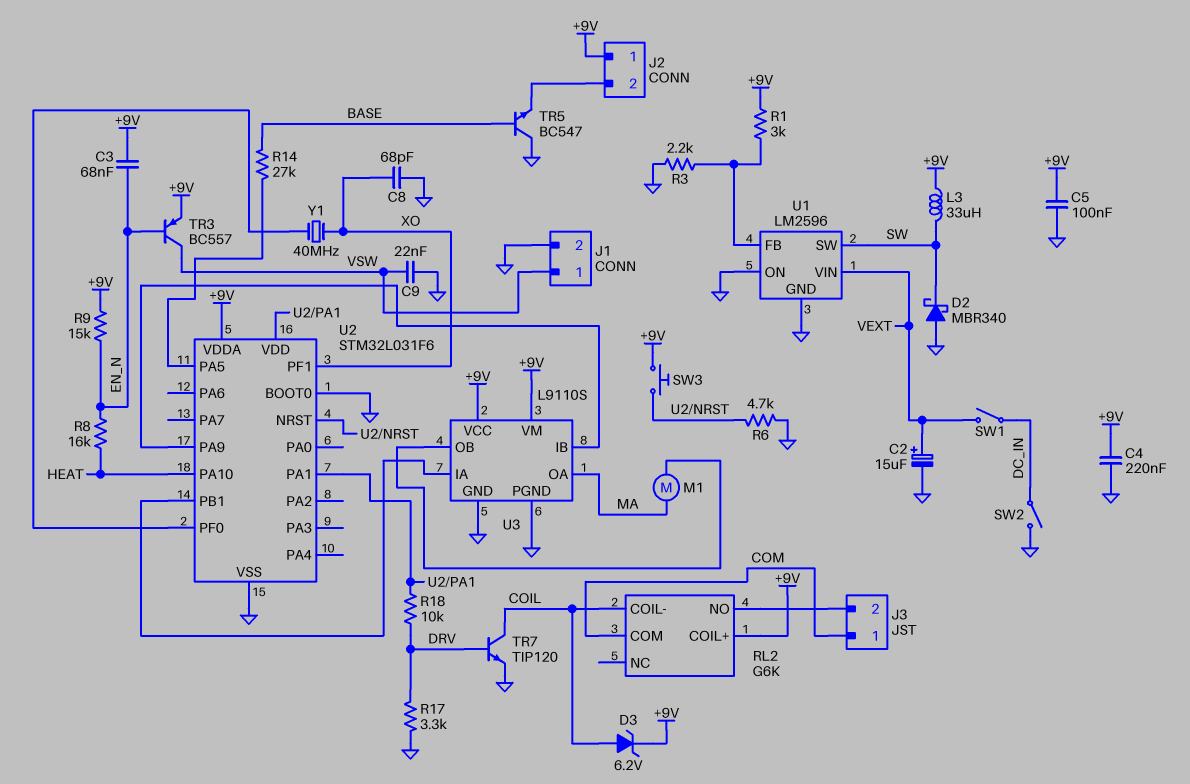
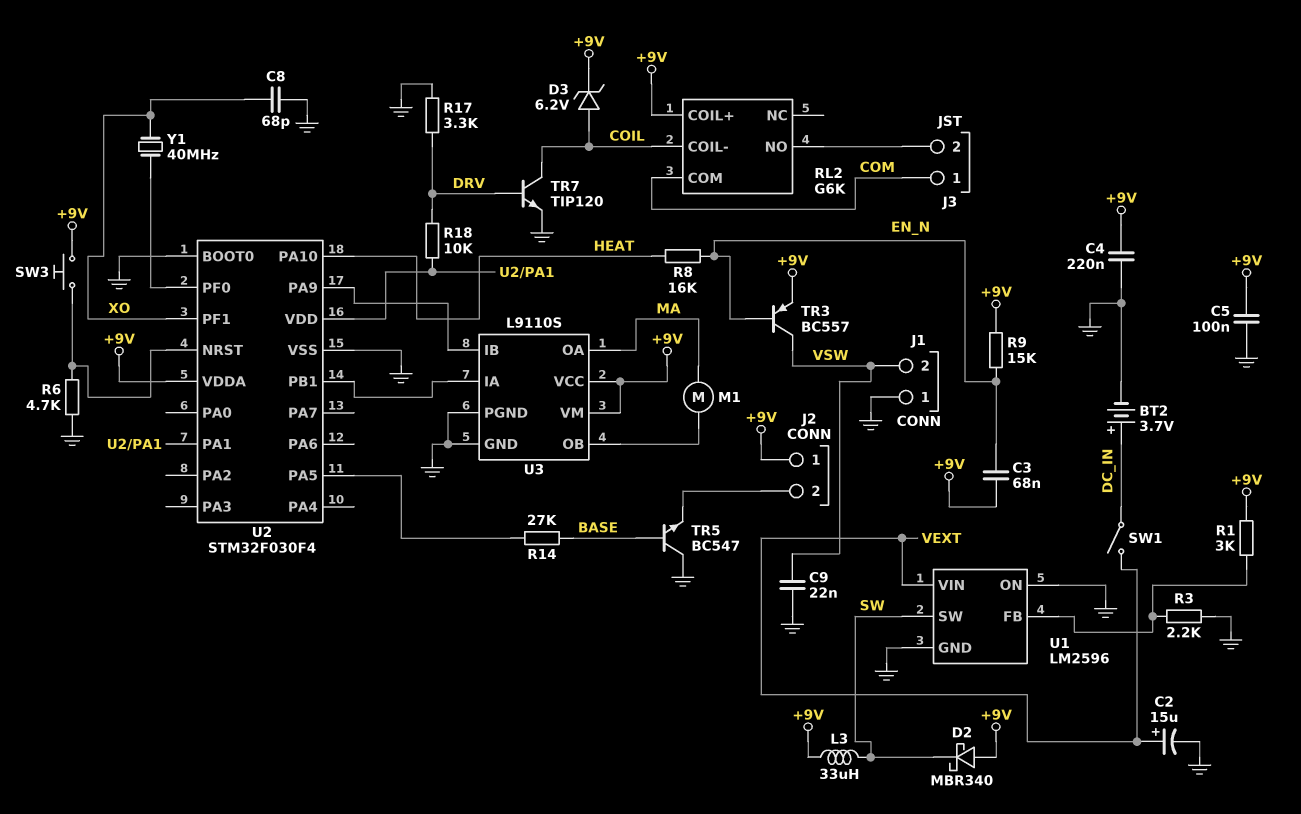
BT2: none -> 3.7V (plus DC_IN, minus GND)
D2: schottky MBR340 (A GND, K SW) -> schottky MBR340 (A +9V, K SW)
J1 pin 1: VSW -> GND
J1 pin 2: GND -> VSW
SW2: switch (DC_IN, GND) -> none
U2: STM32L031F6 -> STM32F030F4

